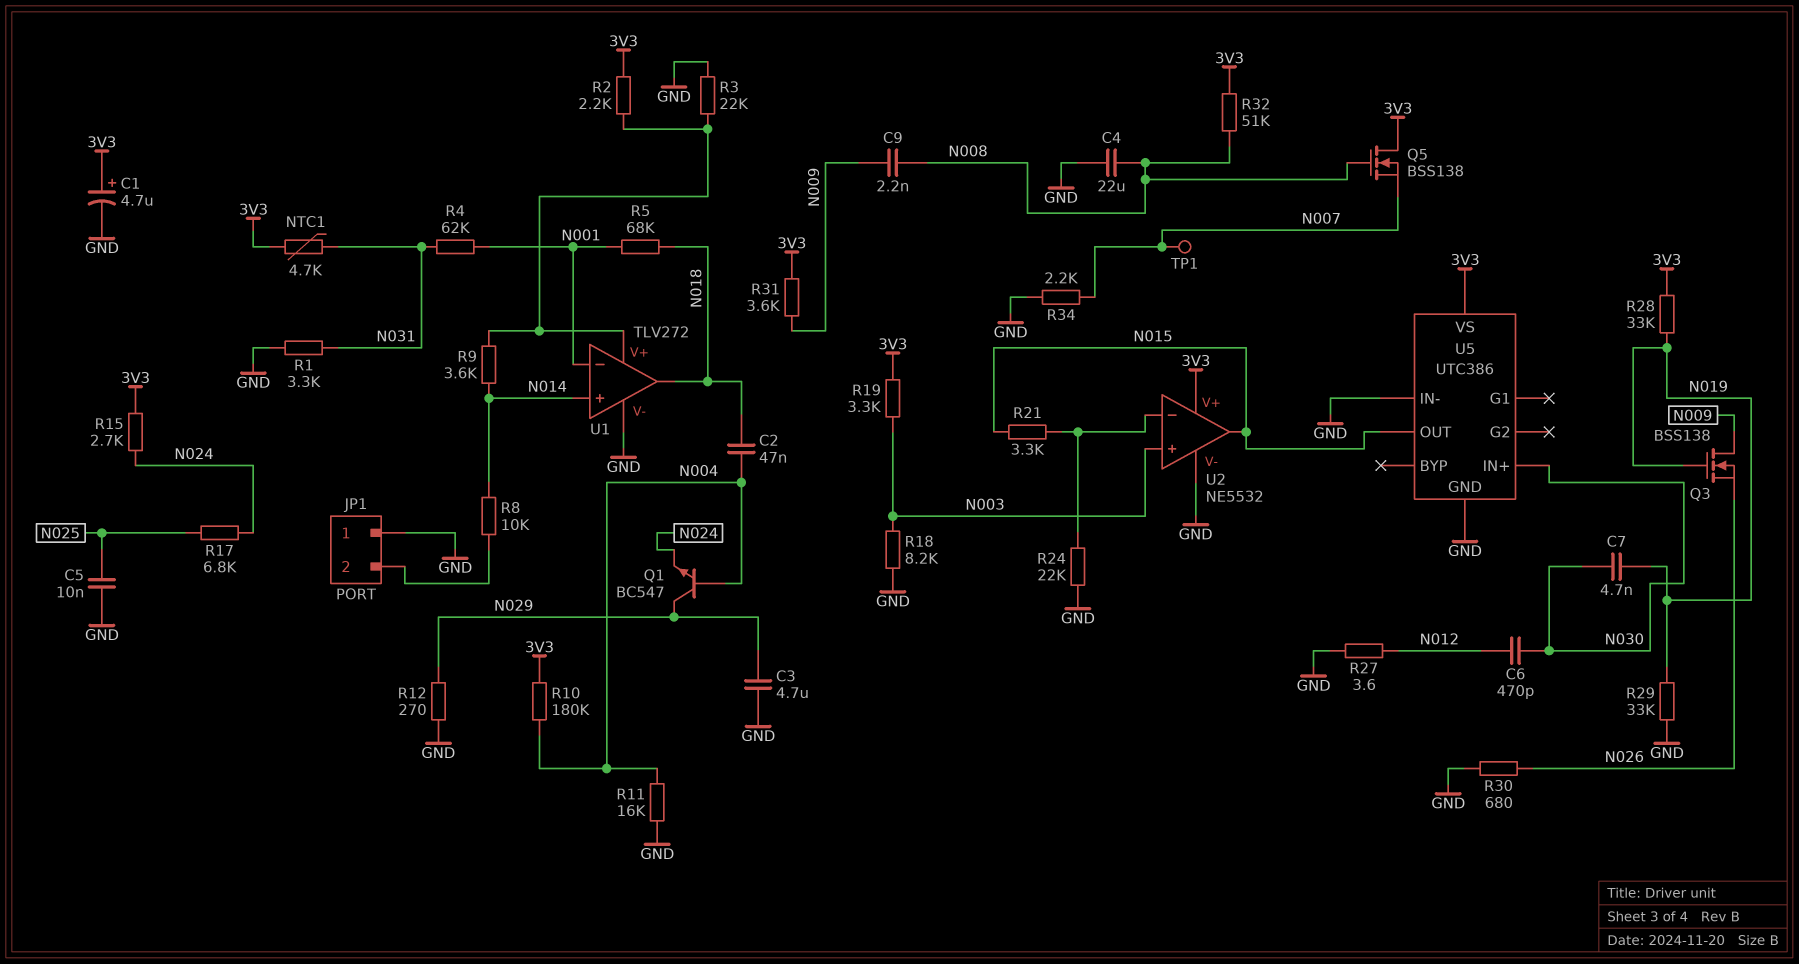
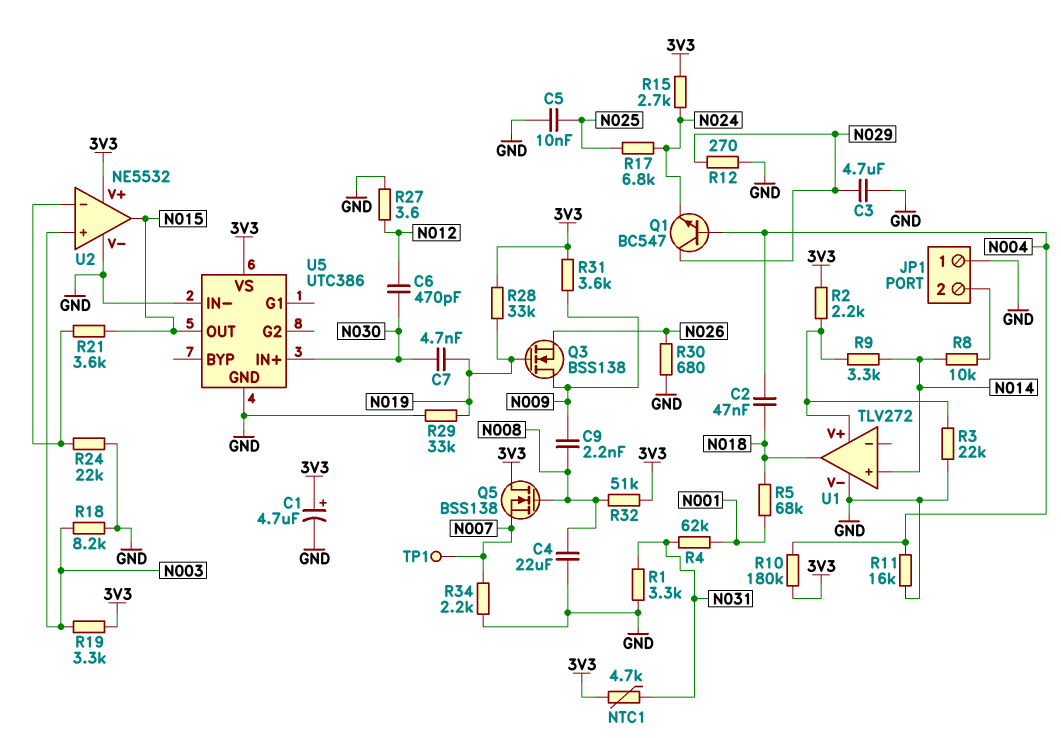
R9: 3.6k (N014, U1/V+) -> 3.3k (N014, U1/V+)
R21: 3.3k (N015, U2/in-) -> 3.6k (N015, U2/in-)
U1 pin in-: N001 -> none

